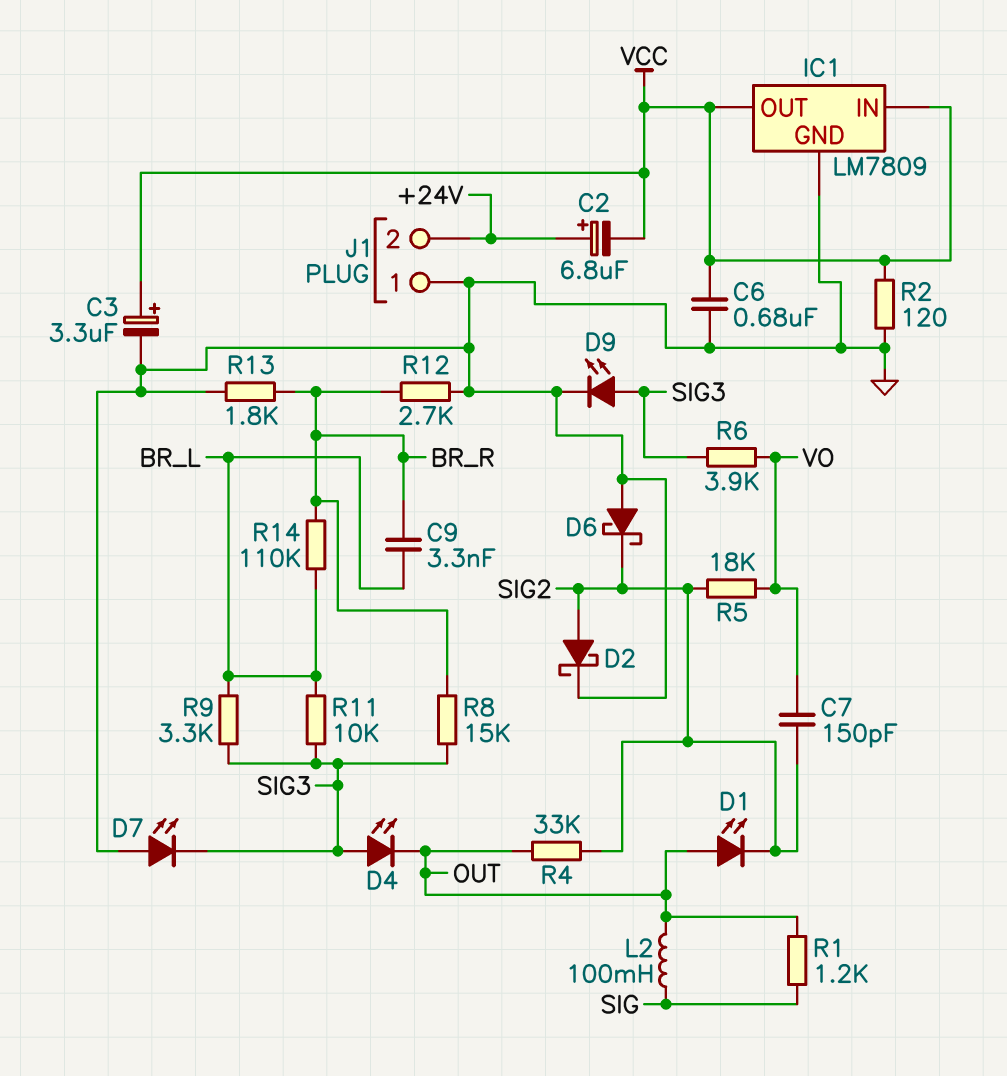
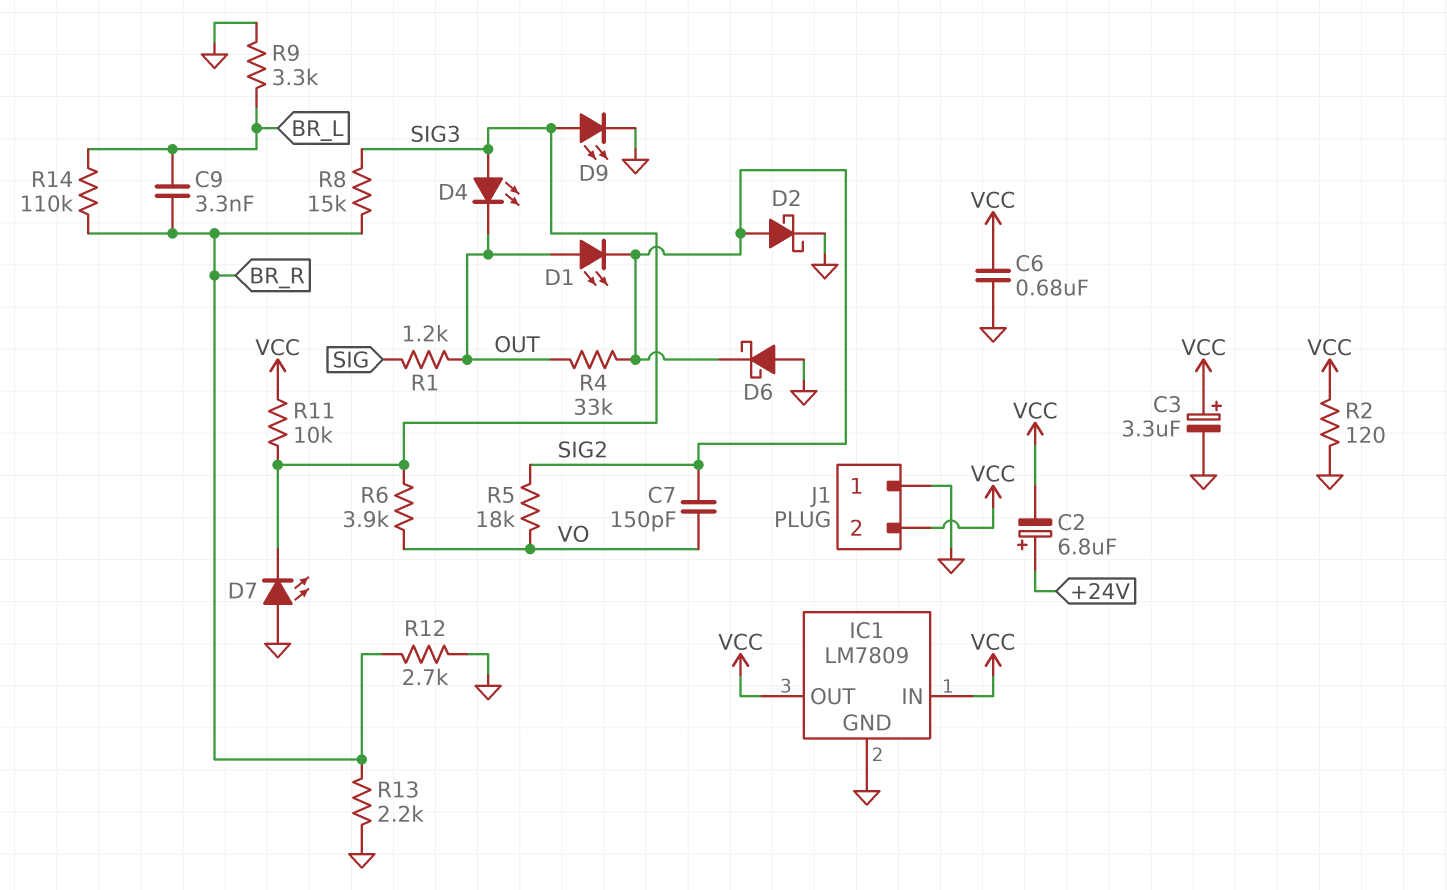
J1 pin 2: +24V -> VCC
L2: 100mH (OUT, SIG) -> none
R9: 3.3k (BR_L, SIG3) -> 3.3k (BR_L, GND)
R11: 10k (BR_L, SIG3) -> 10k (SIG3, VCC)
R13: 1.8k (BR_R, GND) -> 2.2k (BR_R, GND)

